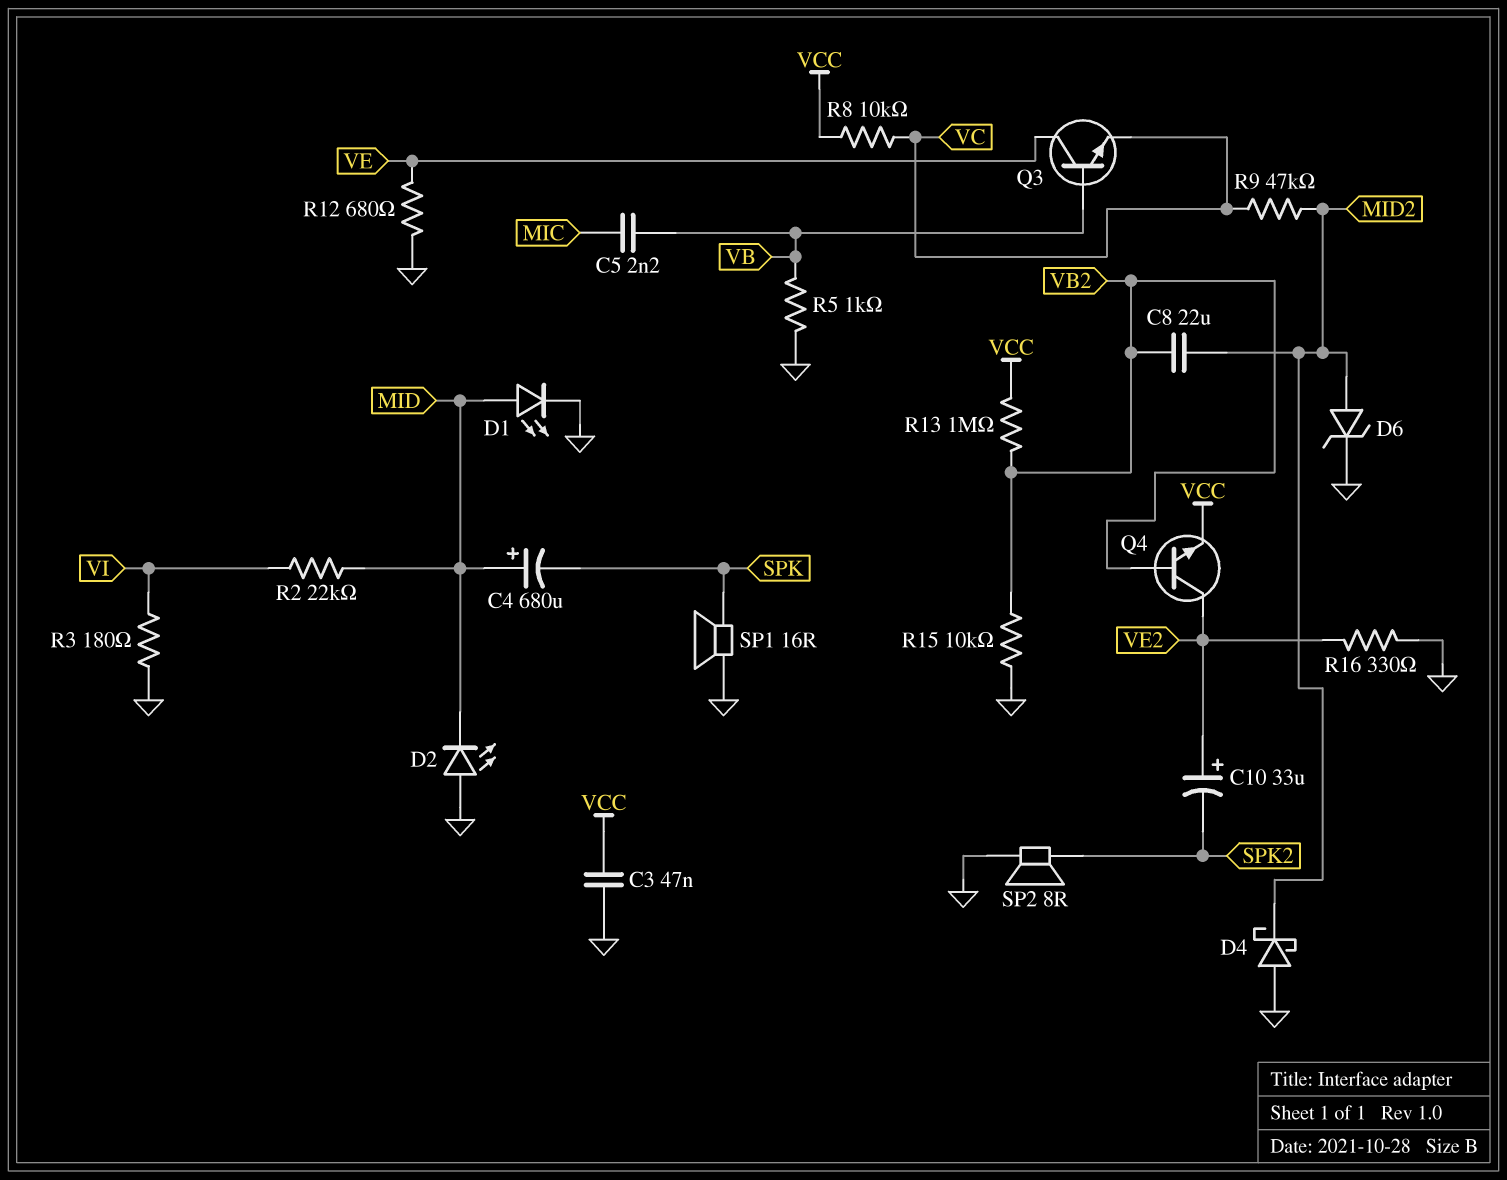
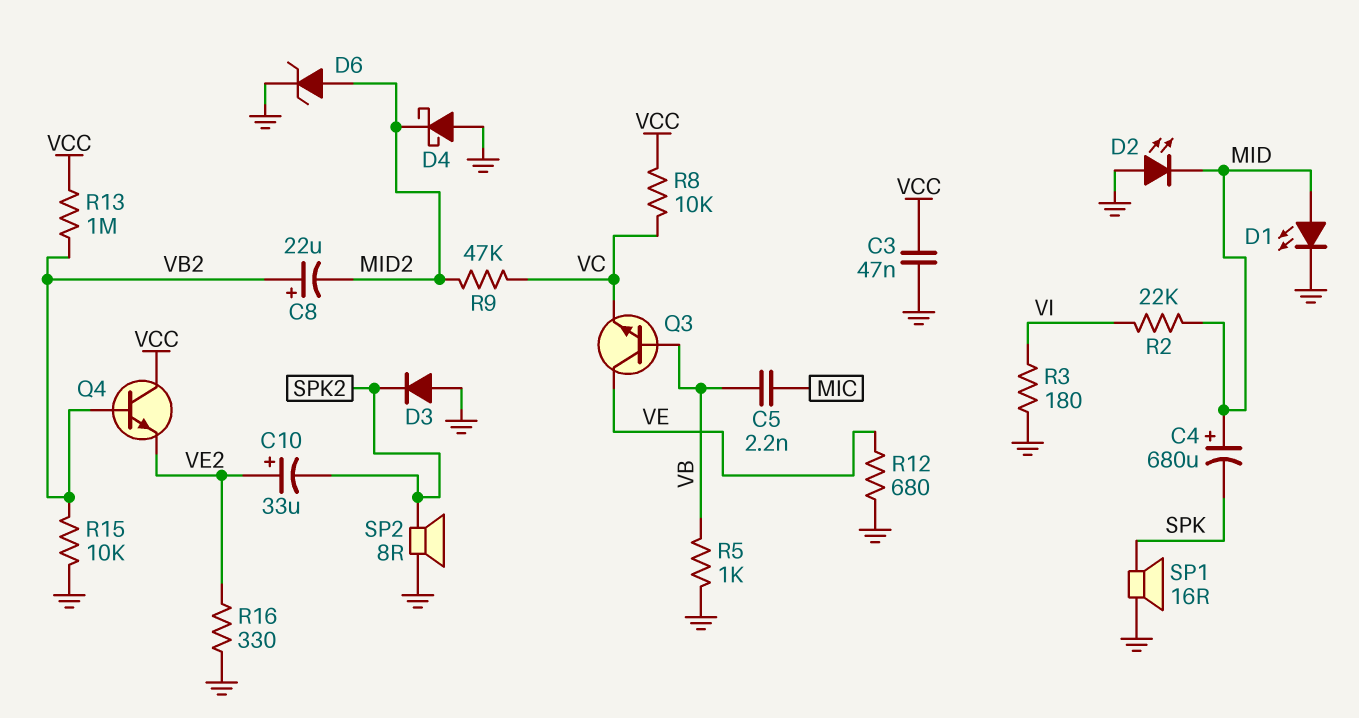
C8: 22uF (MID2, VB2) -> 22uF (plus VB2, minus MID2)
D3: none -> diode (A GND, K SPK2)
Q4: NPN (B VB2, C VE2, E VCC) -> NPN (B VB2, C VCC, E VE2)

